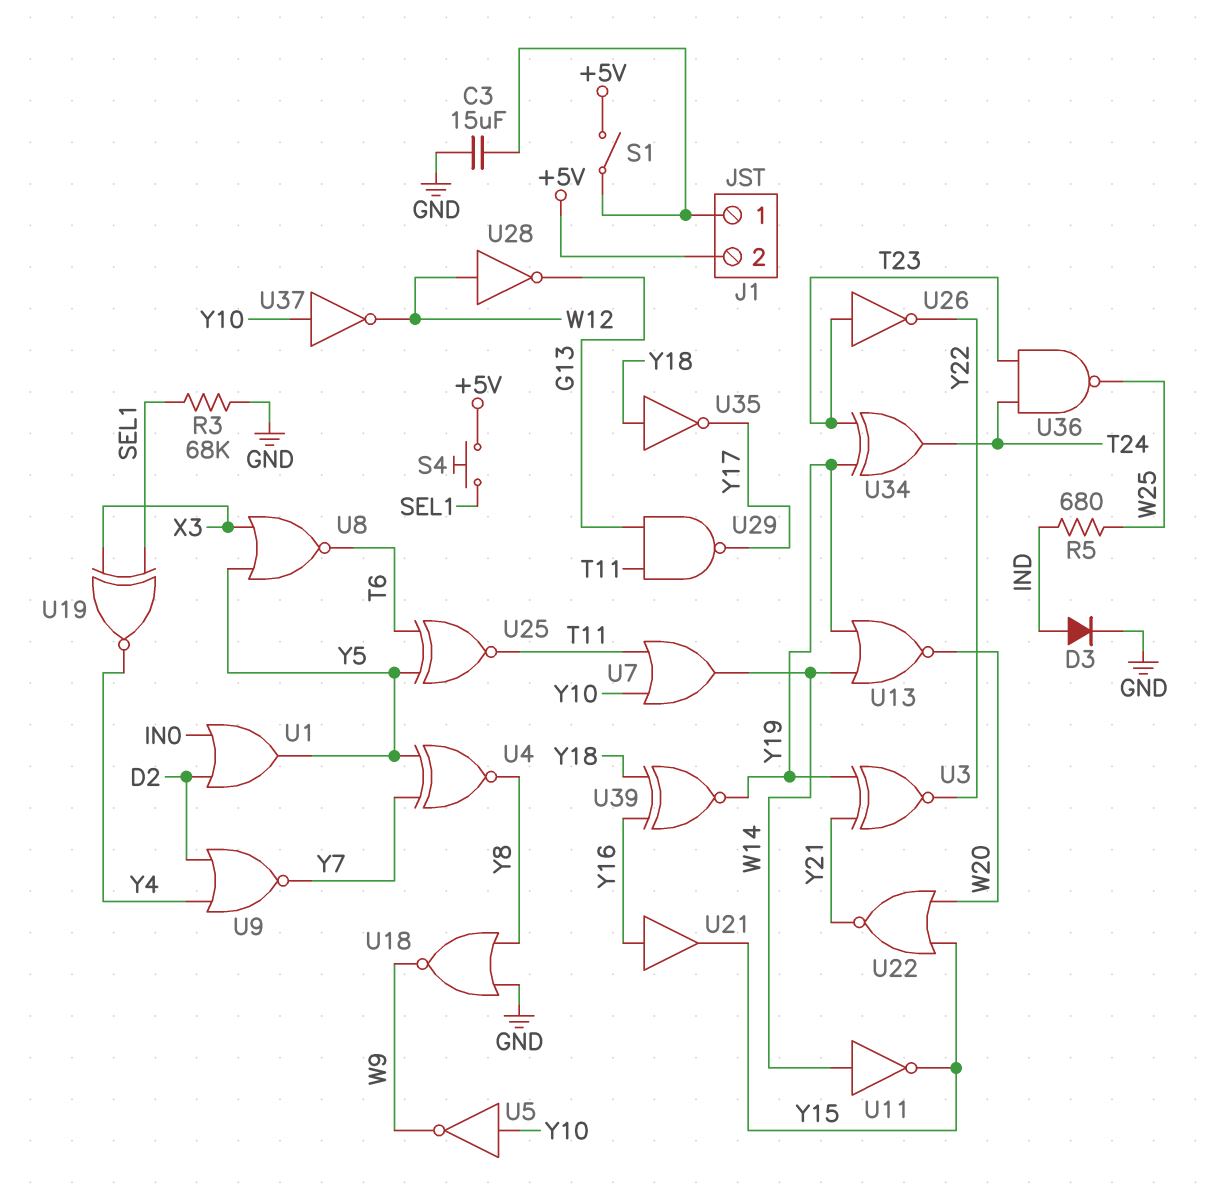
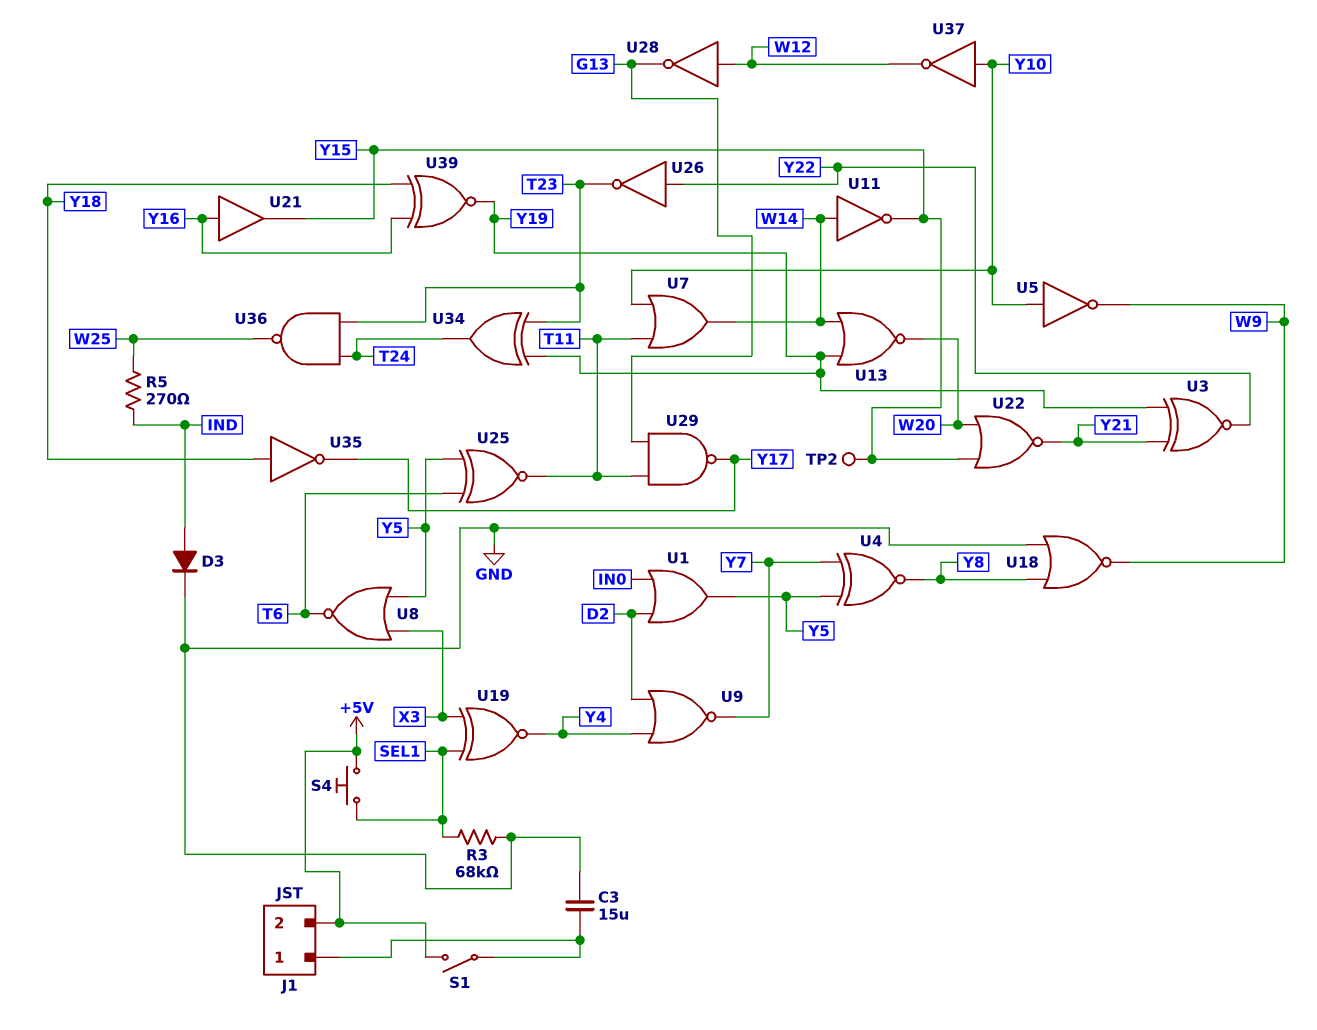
R5: 680 (IND, W25) -> 270 (IND, W25)
TP2: none -> test point (Y15)
U26: NOT (in T23, out Y22) -> NOT (in Y22, out T23)

